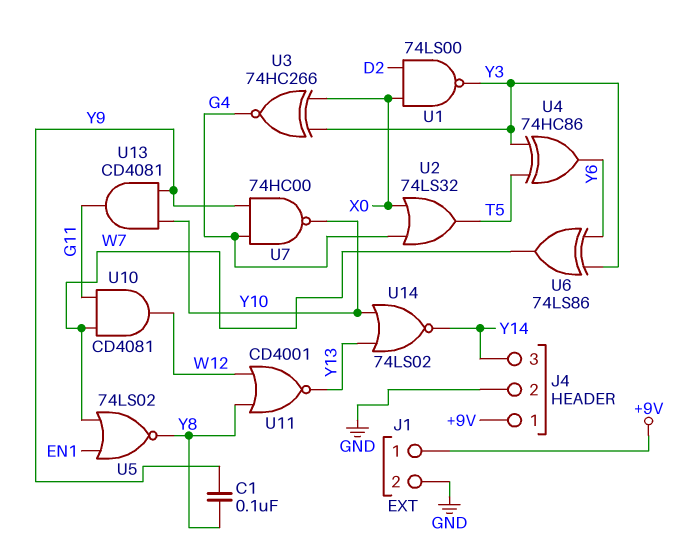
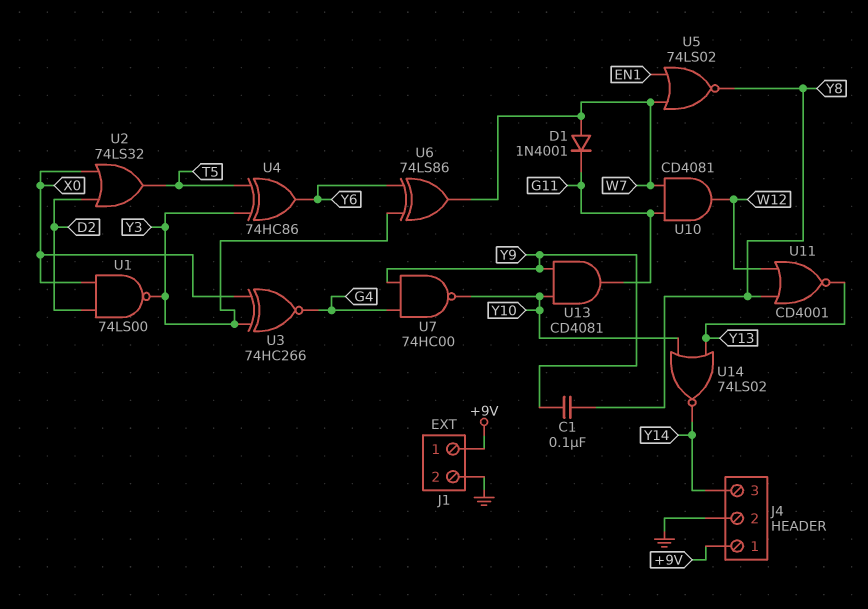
D1: none -> diode 1N4001 (A W7, K G11)
U2: OR 74LS32 (in G4, in X0, out T5) -> OR 74LS32 (in D2, in X0, out T5)

